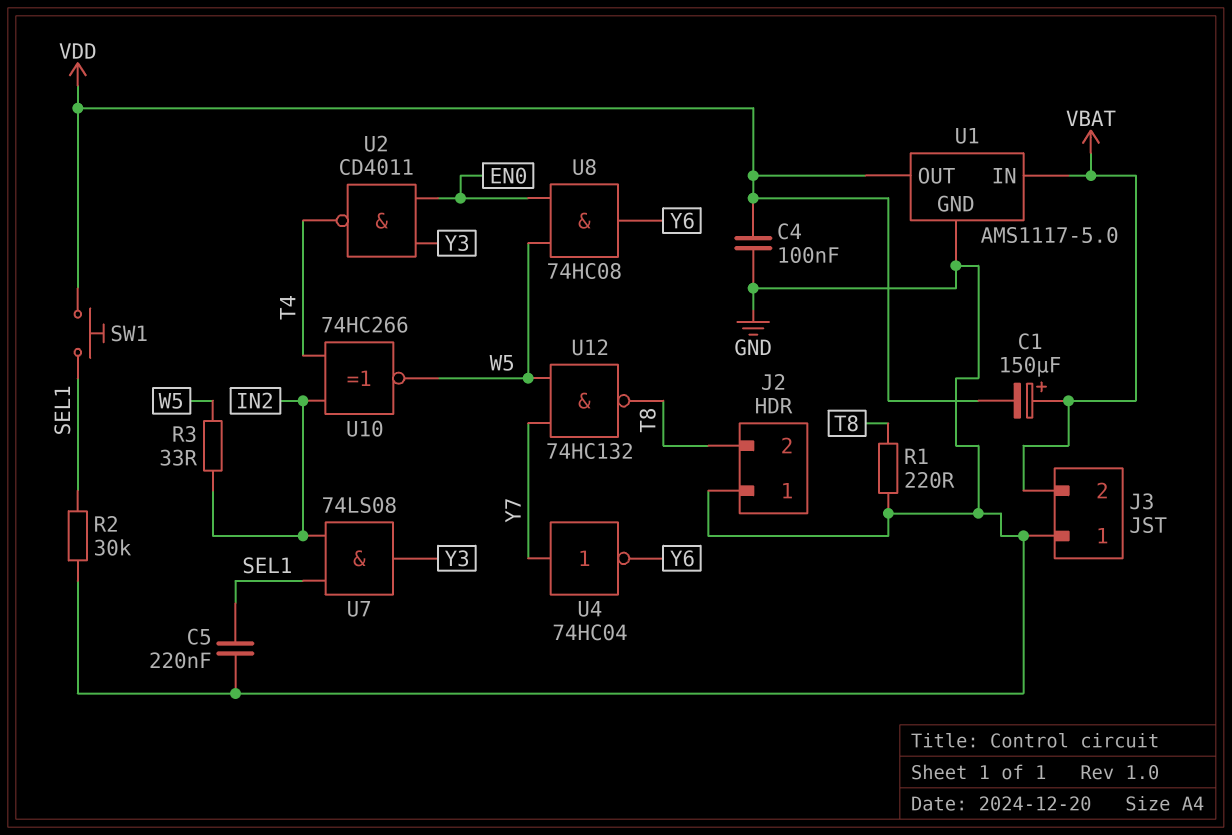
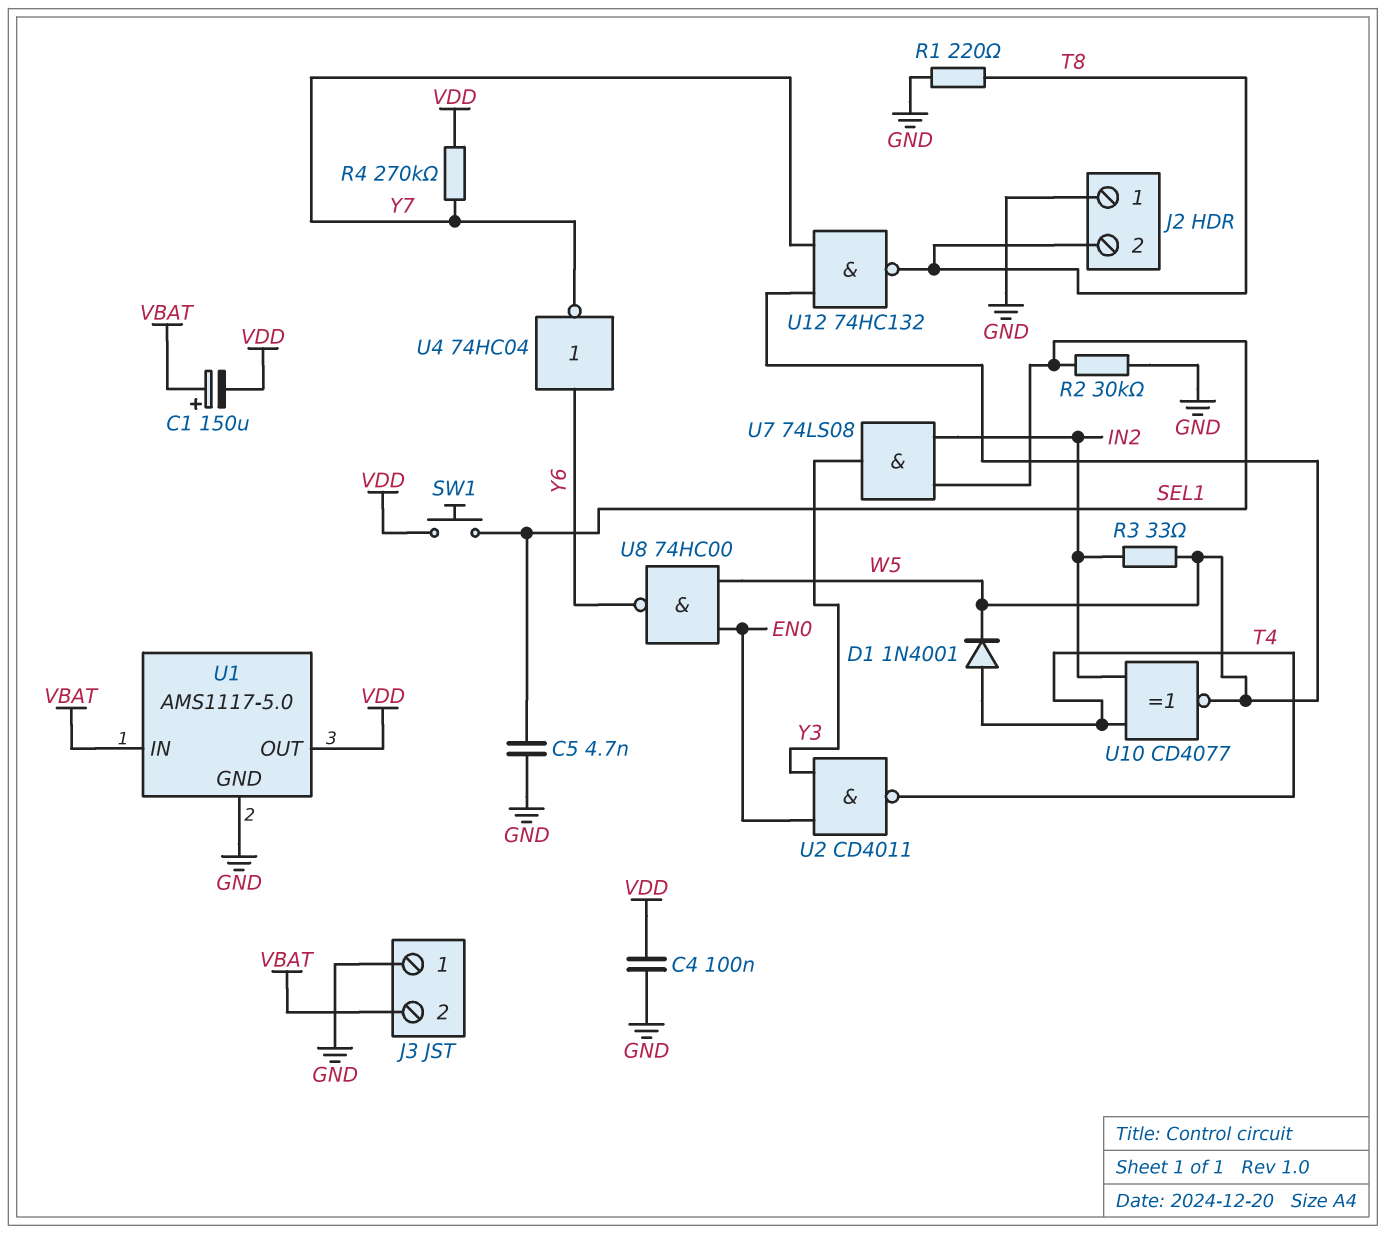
C5: 220nF (GND, SEL1) -> 4.7nF (GND, SEL1)
D1: none -> diode 1N4001 (A T4, K W5)
R4: none -> 270k (VDD, Y7)
U4: NOT 74HC04 (in Y7, out Y6) -> NOT 74HC04 (in Y6, out Y7)
U8: AND 74HC08 (in EN0, in W5, out Y6) -> NAND 74HC00 (in EN0, in W5, out Y6)
U10: XNOR 74HC266 (in IN2, in T4, out W5) -> XNOR CD4077 (in IN2, in T4, out W5)

